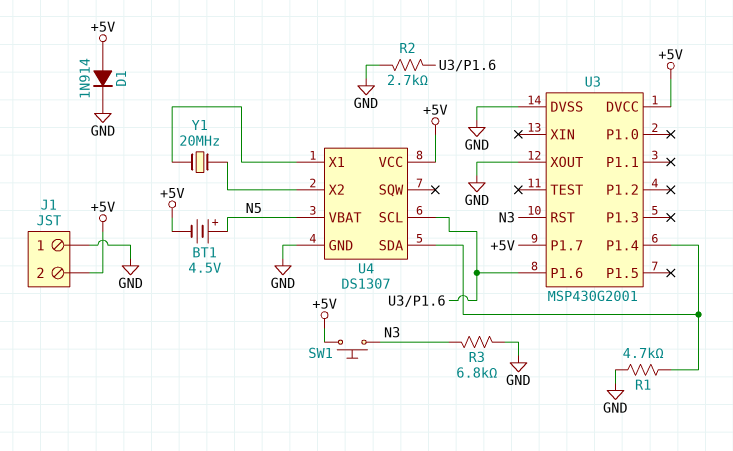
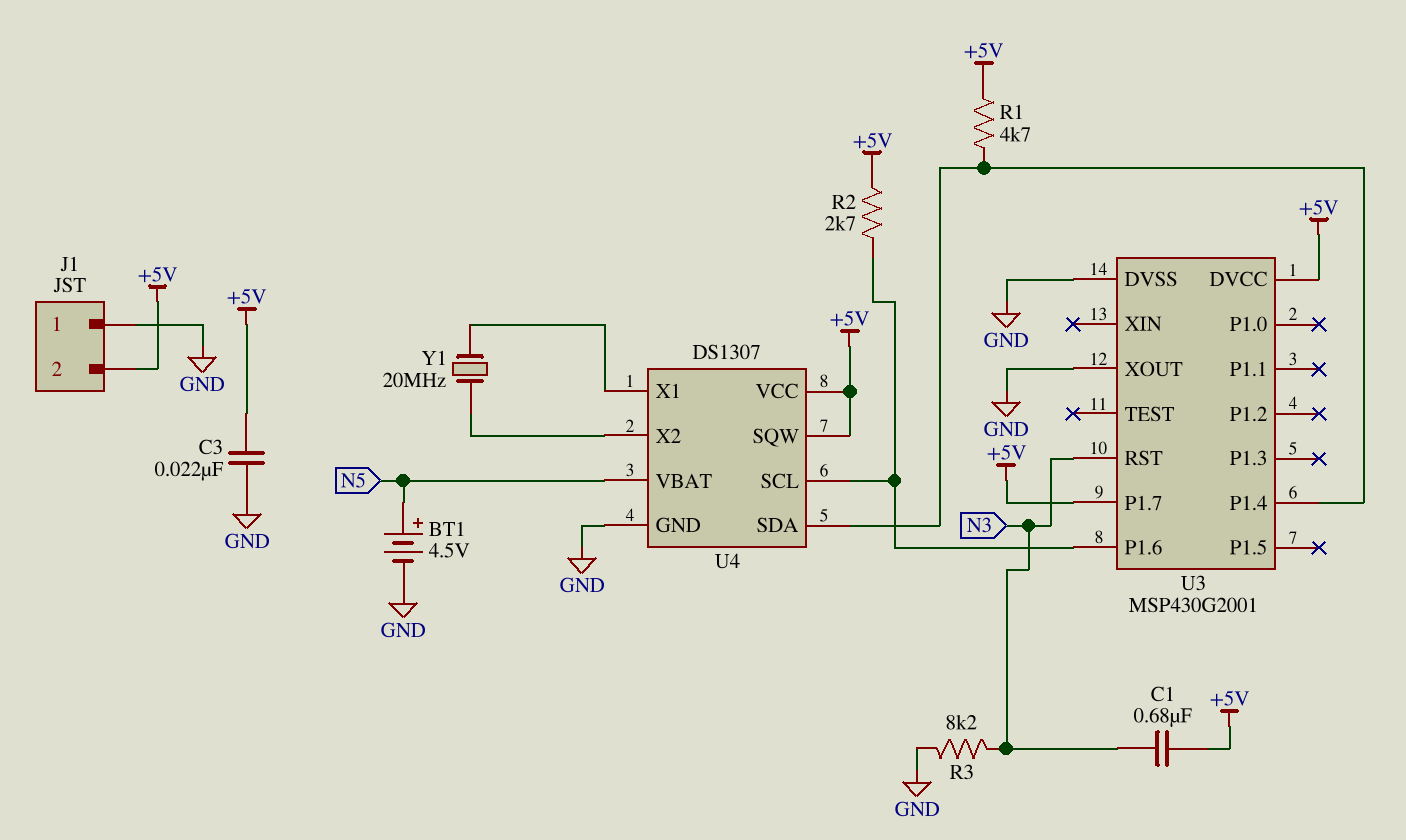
BT1: 4.5V (plus N5, minus +5V) -> 4.5V (plus N5, minus GND)
C1: none -> 680nF (+5V, N3)
C3: none -> 22nF (+5V, GND)
D1: diode 1N914 (A +5V, K GND) -> none
R1: 4.7k (GND, U3/P1.4) -> 4.7k (+5V, U3/P1.4)
R2: 2.7k (GND, U3/P1.6) -> 2.7k (+5V, U3/P1.6)
R3: 6.8k (GND, N3) -> 8.2k (GND, N3)
SW1: button (+5V, N3) -> none
U4 pin SQW: none -> +5V

